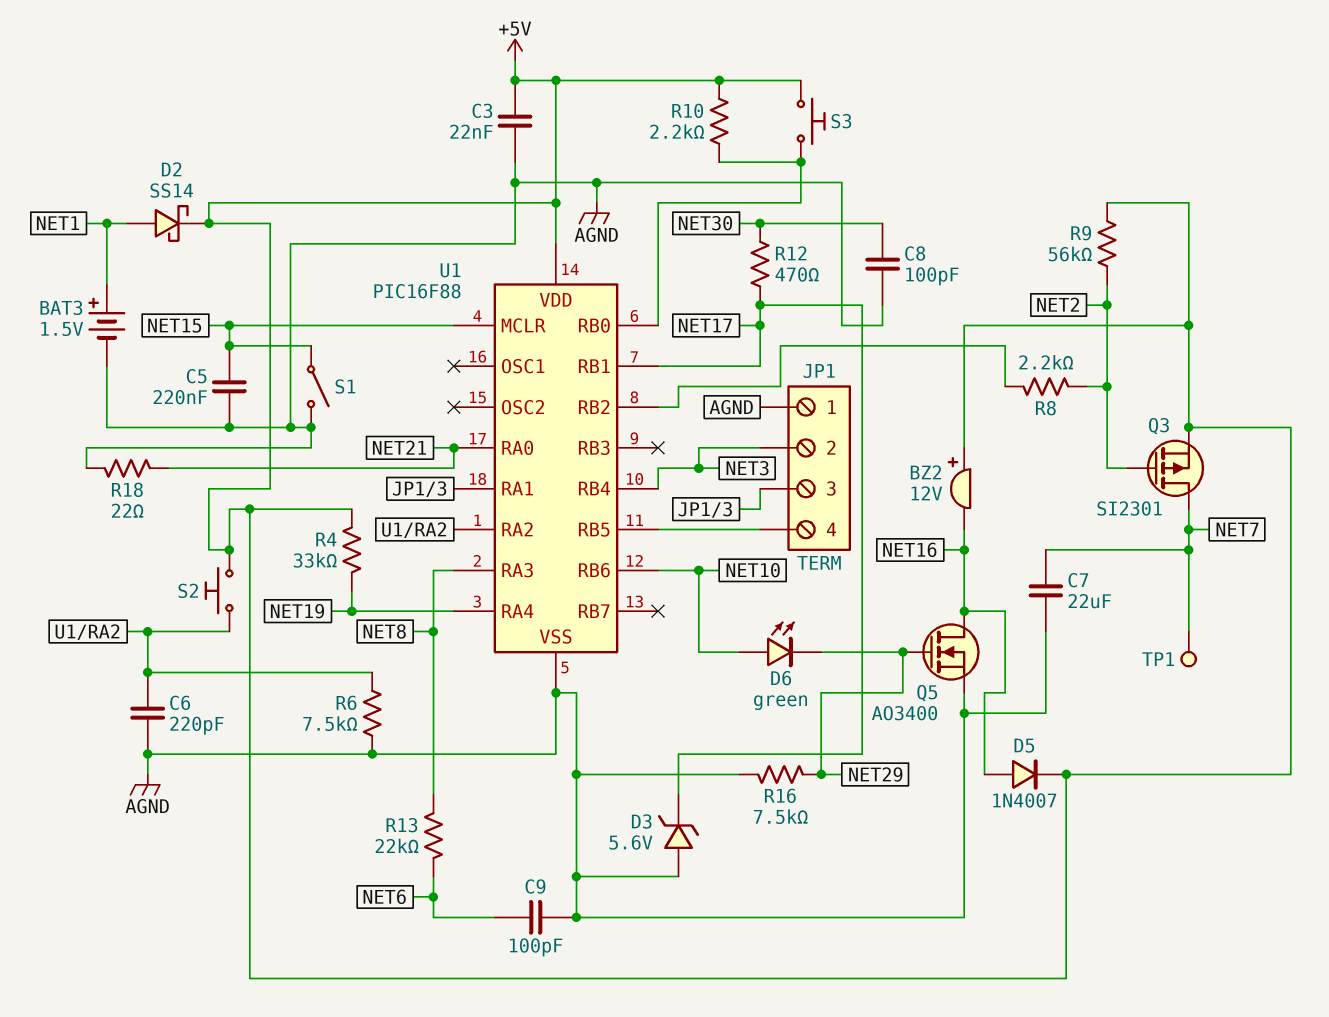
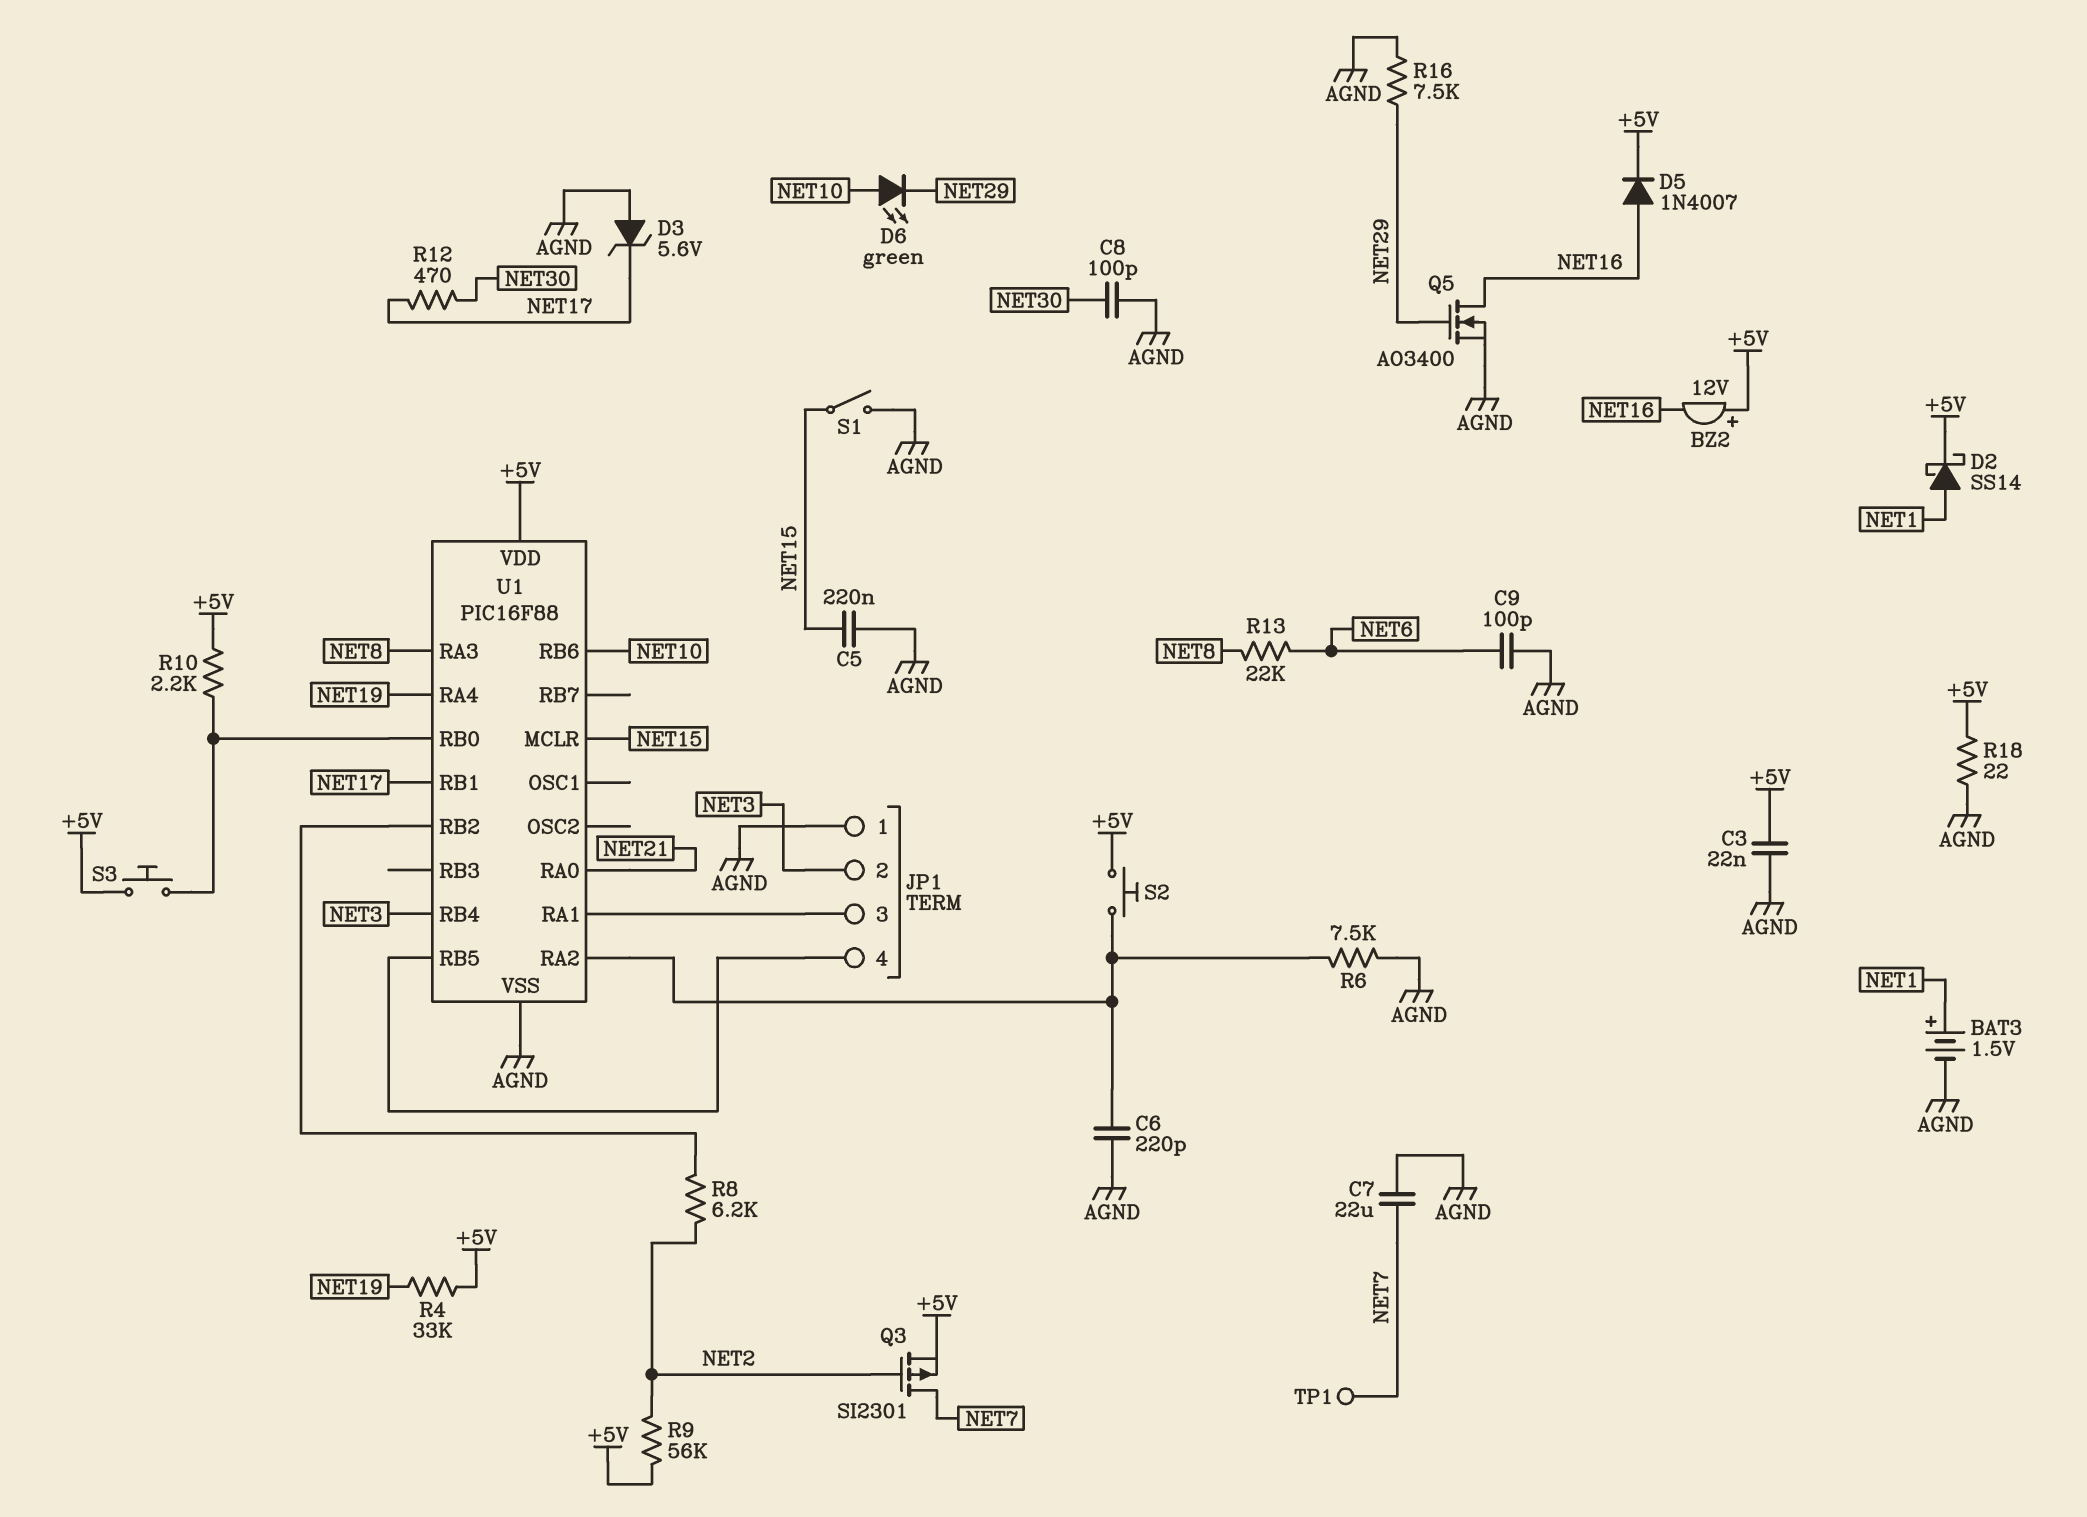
R8: 2.2k (NET2, U1/RB2) -> 6.2k (NET2, U1/RB2)
R18: 22 (AGND, NET21) -> 22 (+5V, AGND)

